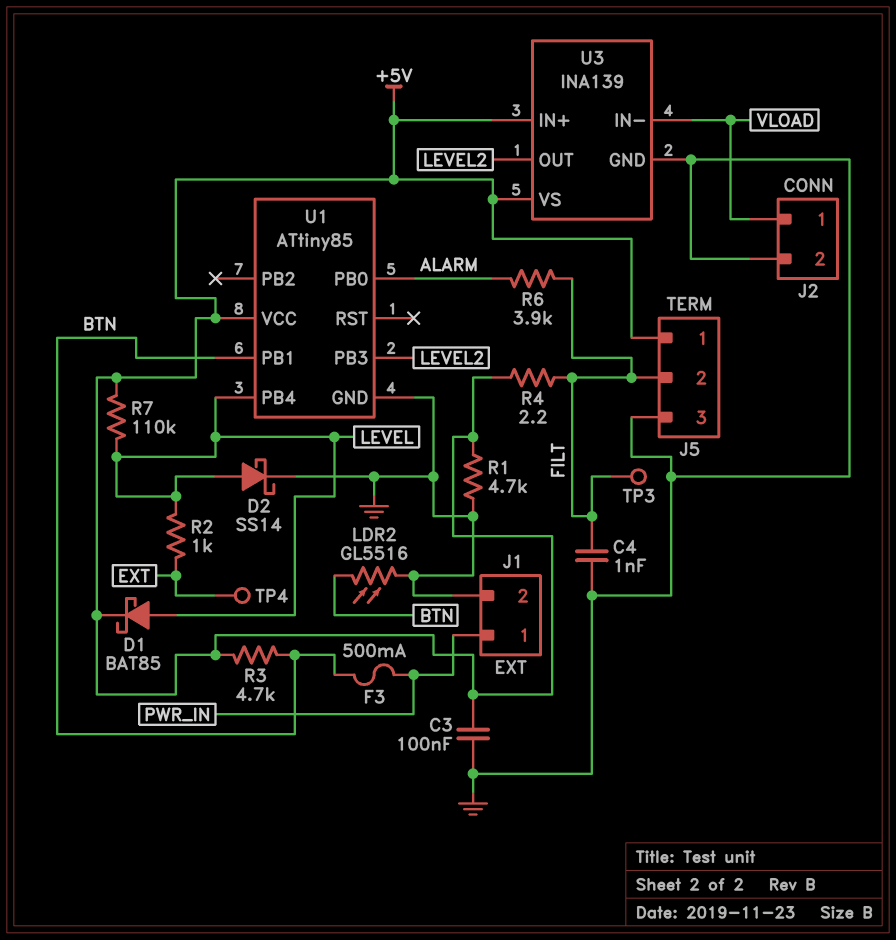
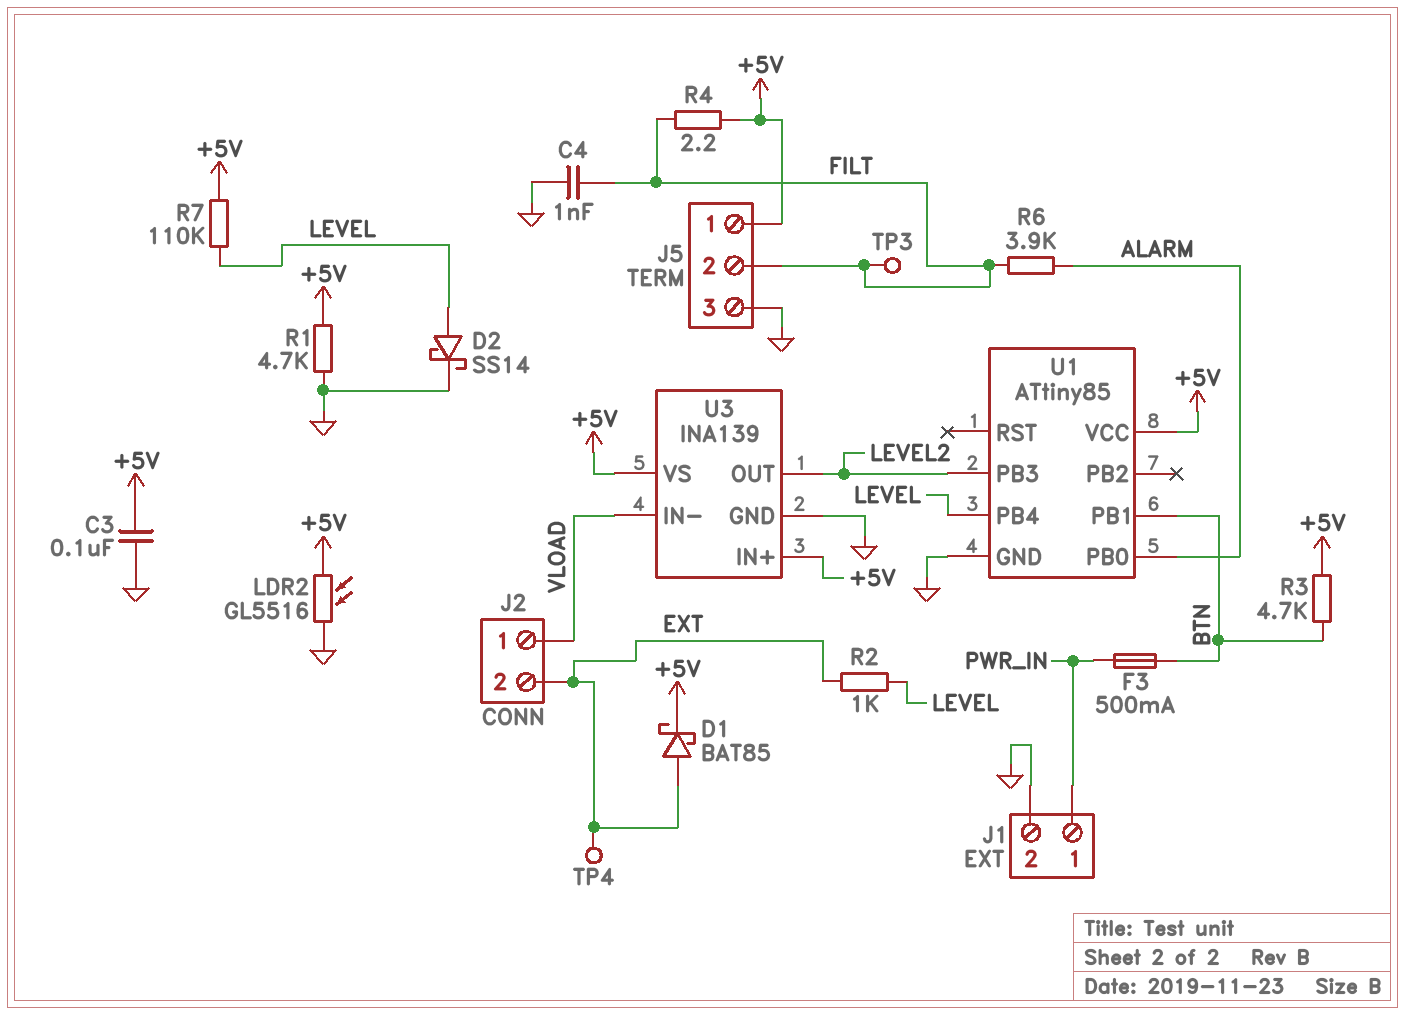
D1: schottky BAT85 (A LEVEL, K +5V) -> schottky BAT85 (A EXT, K +5V)
J2 pin 2: GND -> EXT
LDR2: GL5516 (BTN, GND) -> GL5516 (+5V, GND)

